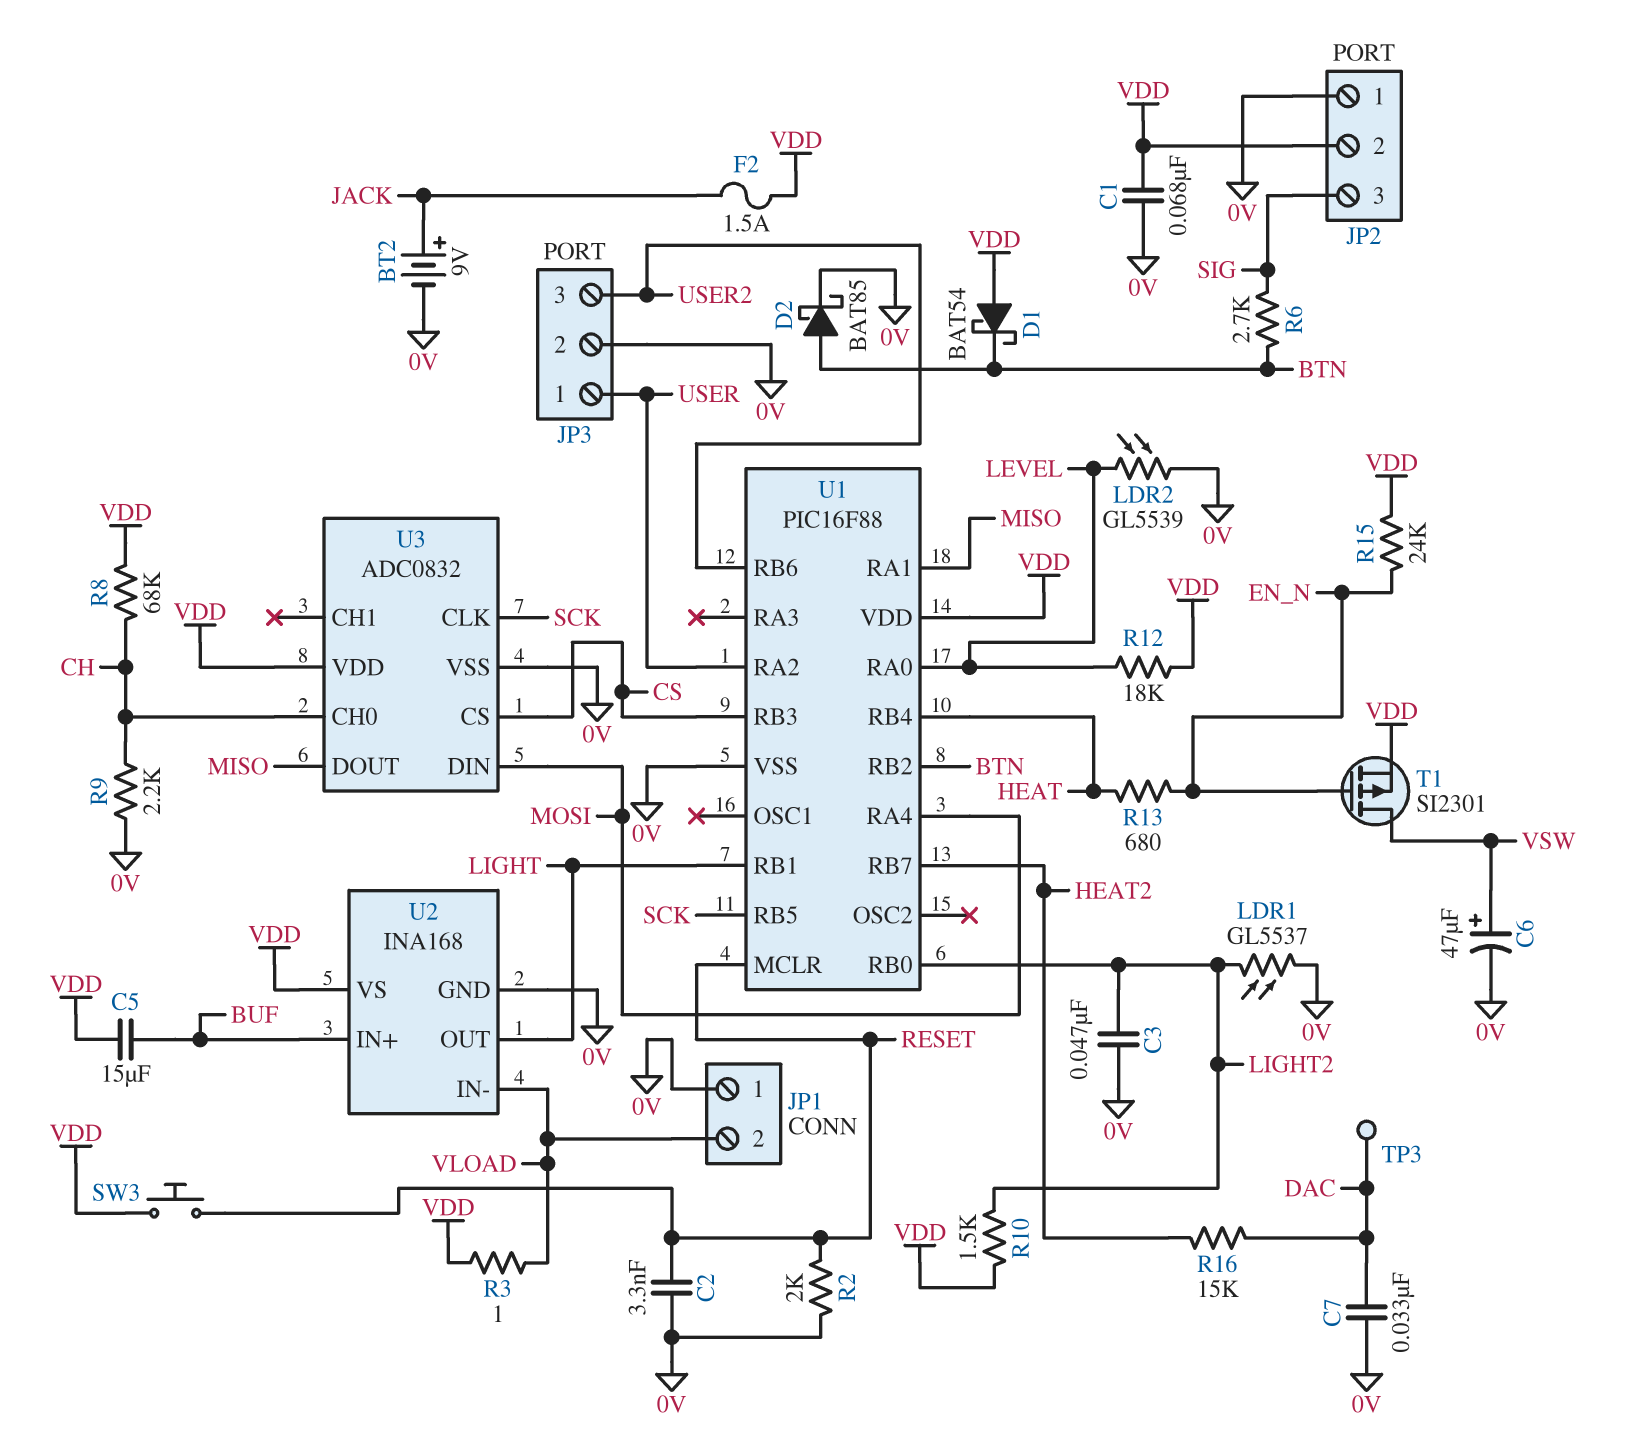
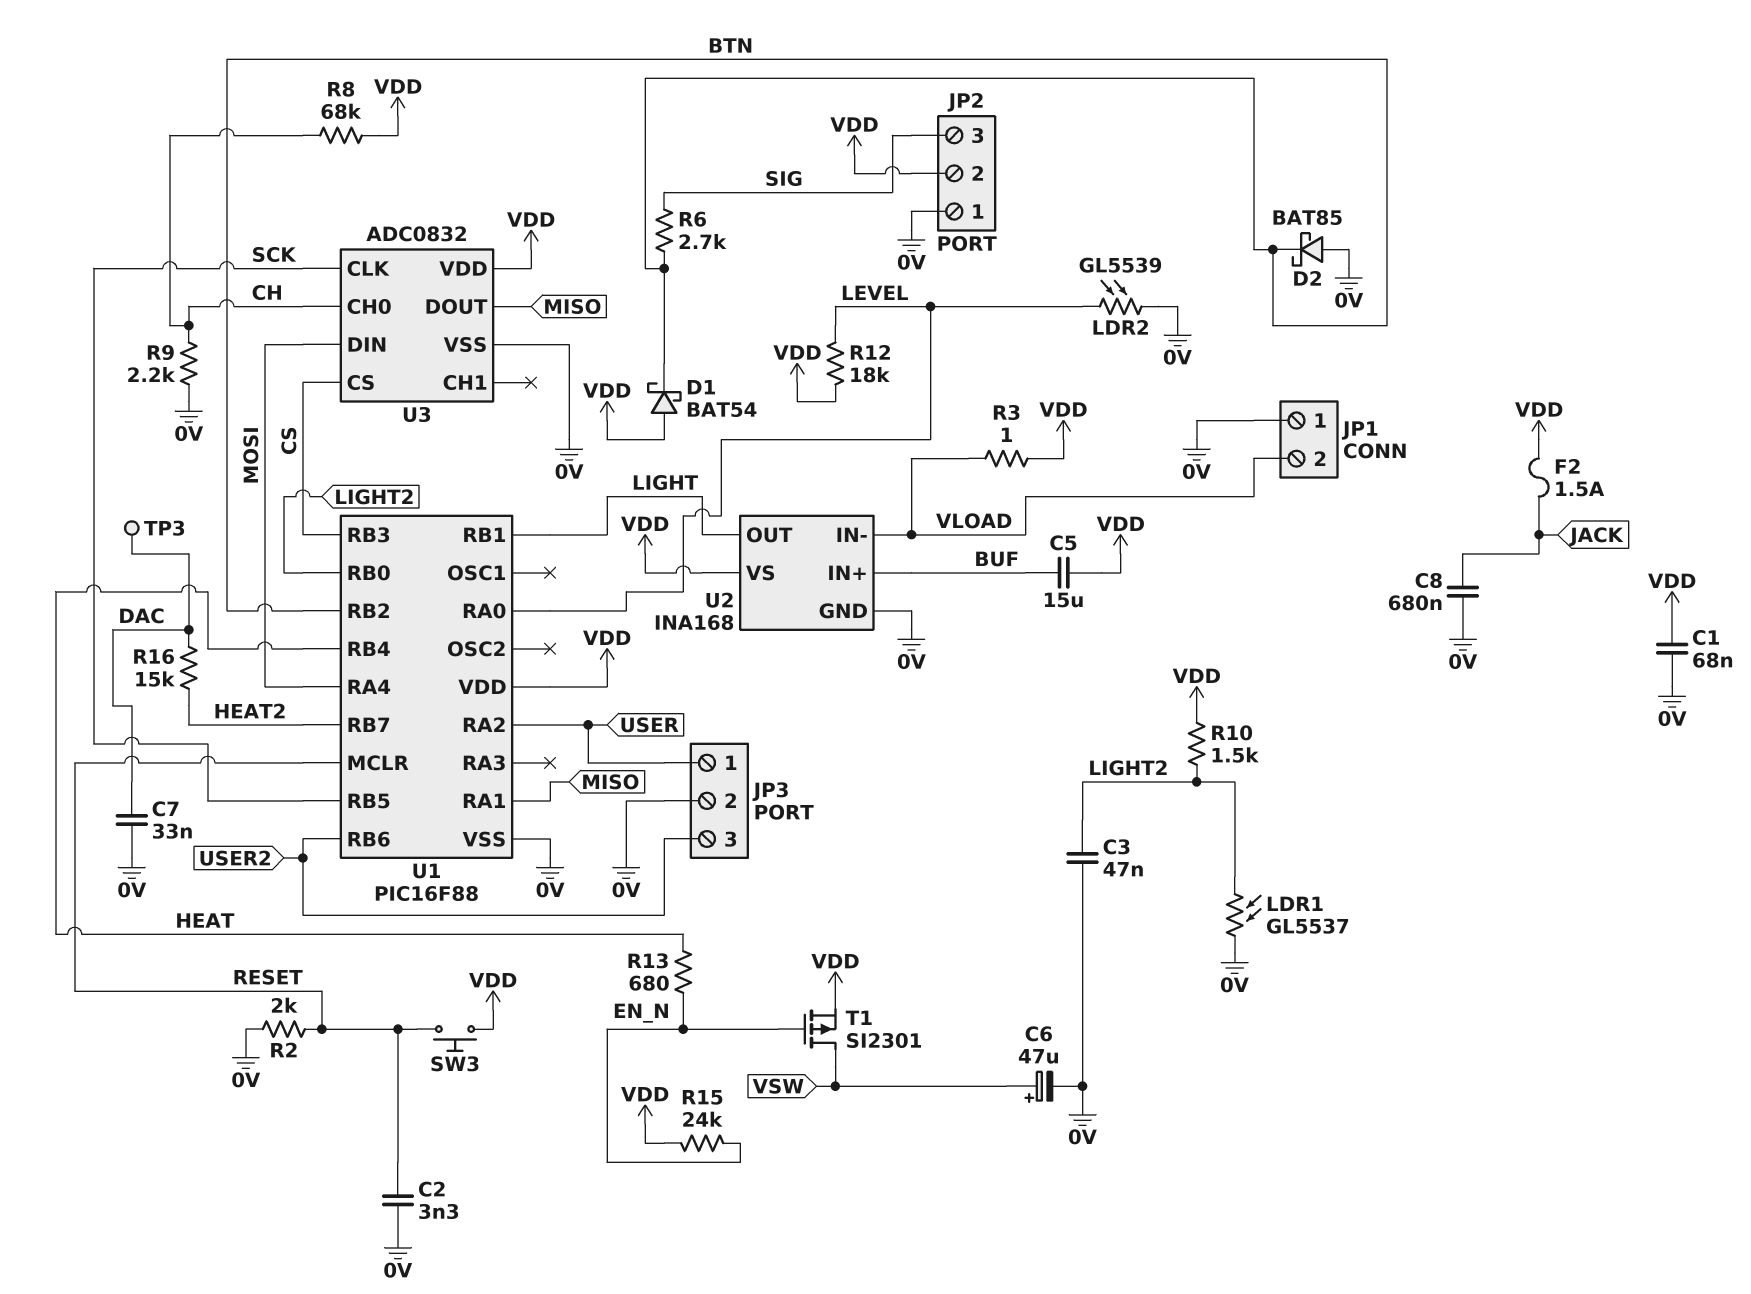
BT2: 9V (plus JACK, minus 0V) -> none
C8: none -> 680nF (0V, JACK)
D2: schottky BAT85 (A BTN, K 0V) -> schottky BAT85 (A 0V, K BTN)

